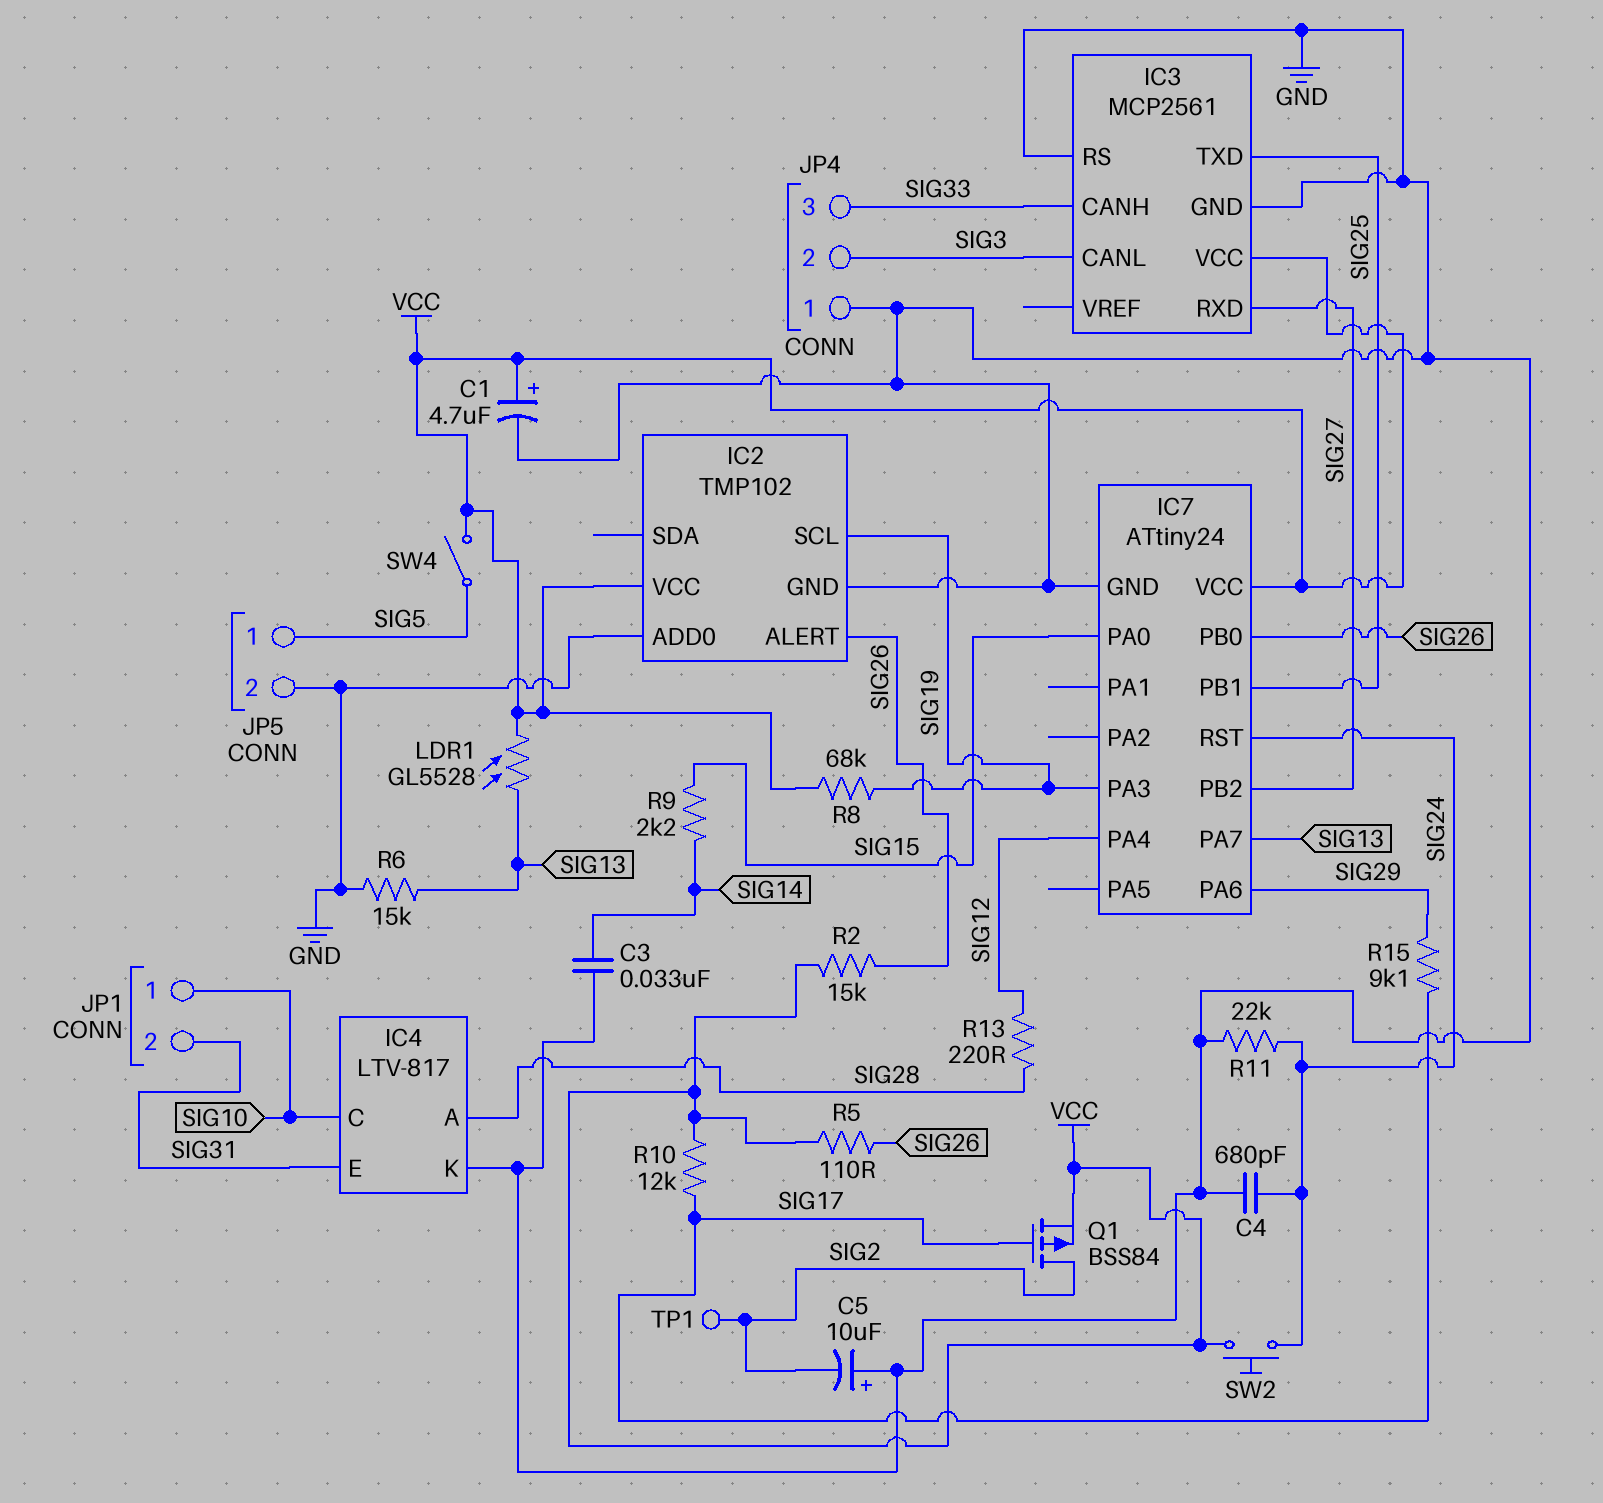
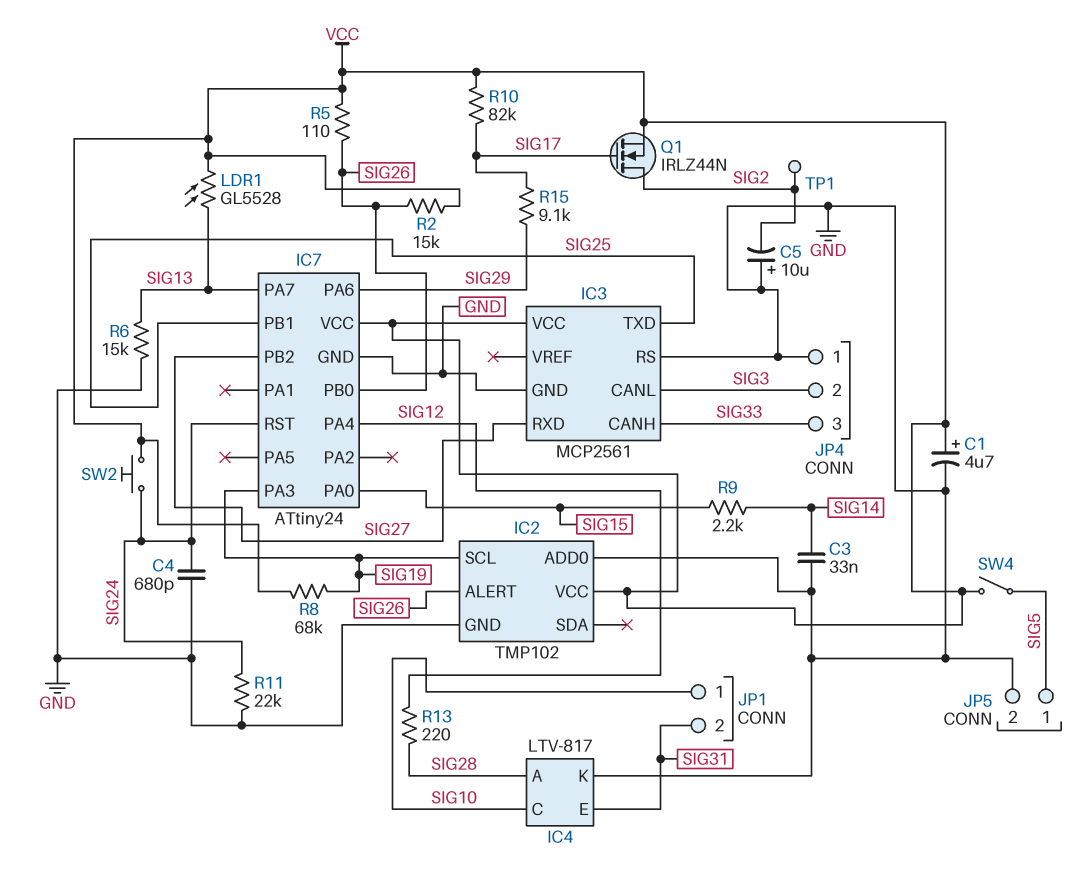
Q1: PMOS BSS84 (G SIG17, D SIG2, S VCC) -> NMOS IRLZ44N (G SIG17, D SIG2, S VCC)
R10: 12k (SIG17, VCC) -> 82k (SIG17, VCC)

